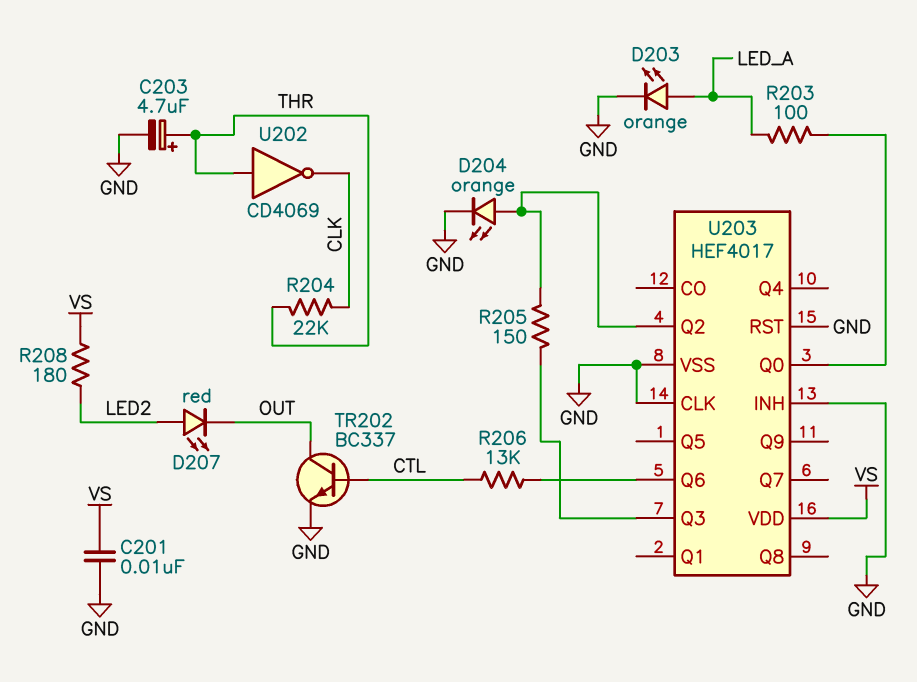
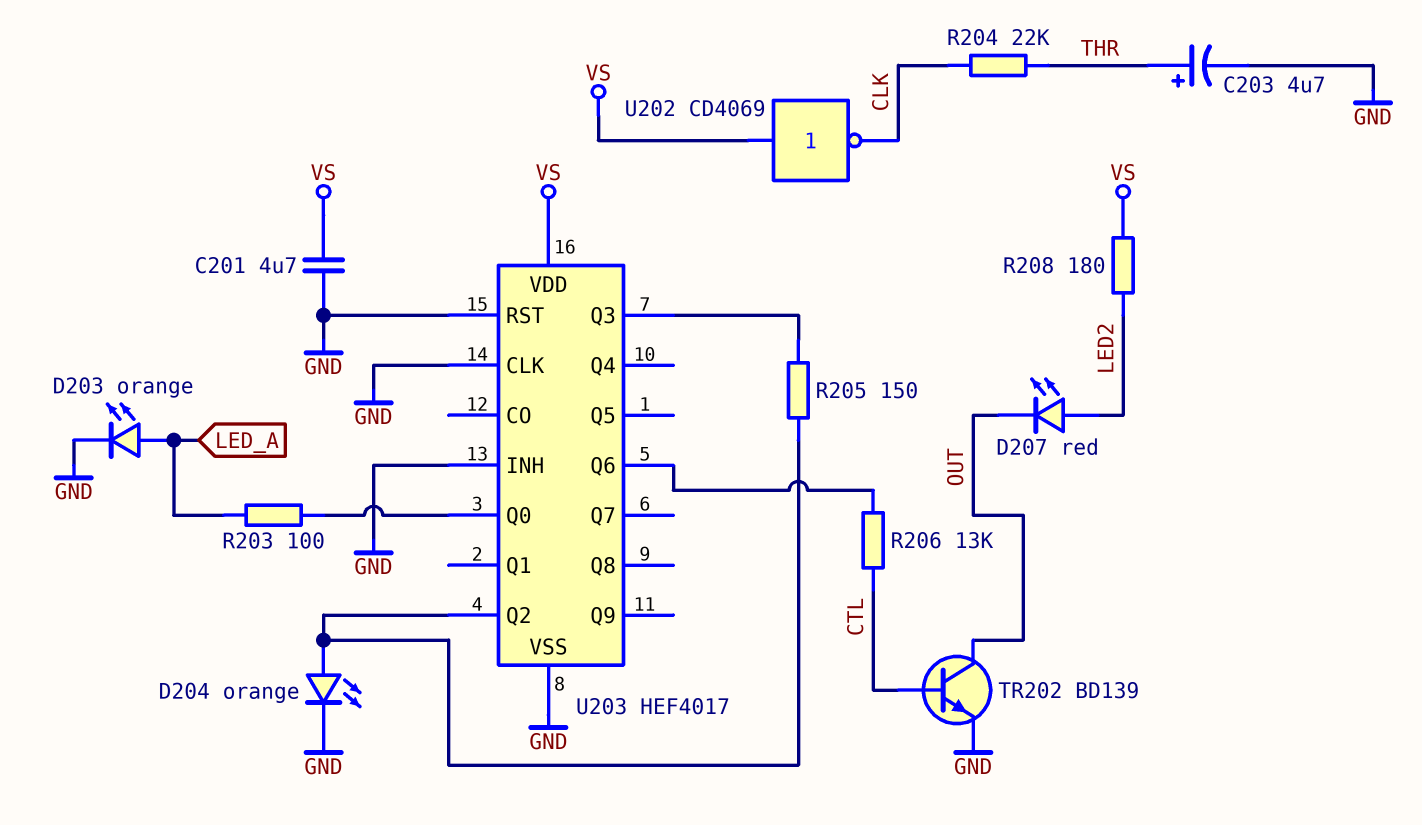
C201: 10nF (GND, VS) -> 4.7uF (GND, VS)
TR202: NPN BC337 (B CTL, C OUT, E GND) -> NPN BD139 (B CTL, C OUT, E GND)
U202: NOT CD4069 (in THR, out CLK) -> NOT CD4069 (in VS, out CLK)

